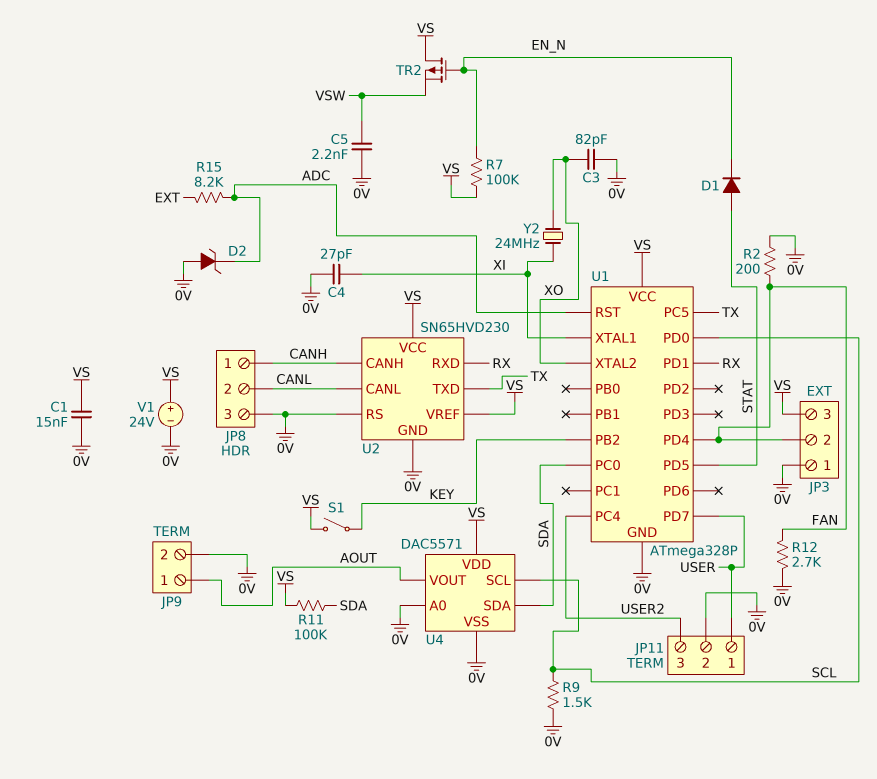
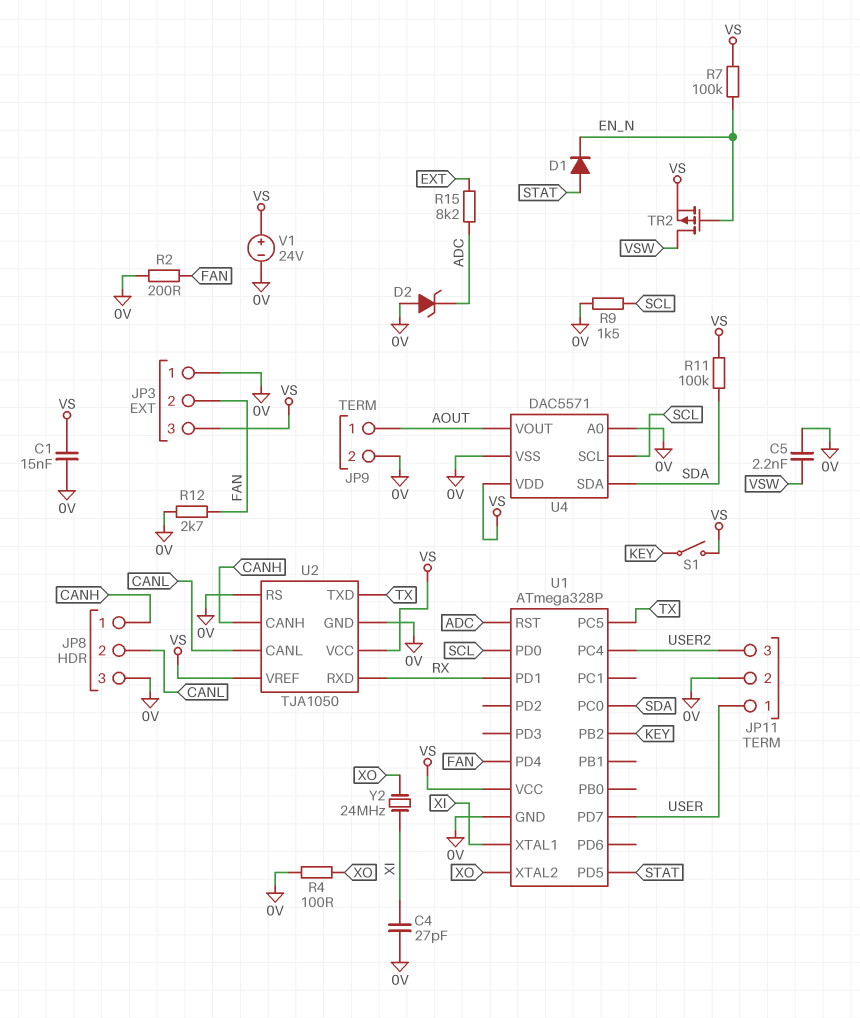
C3: 82pF (0V, XO) -> none
R4: none -> 100 (0V, XO)
TR2: PMOS (G EN_N, D VS, S VSW) -> PMOS (G EN_N, D VSW, S VS)
U2: SN65HVD230 -> TJA1050

